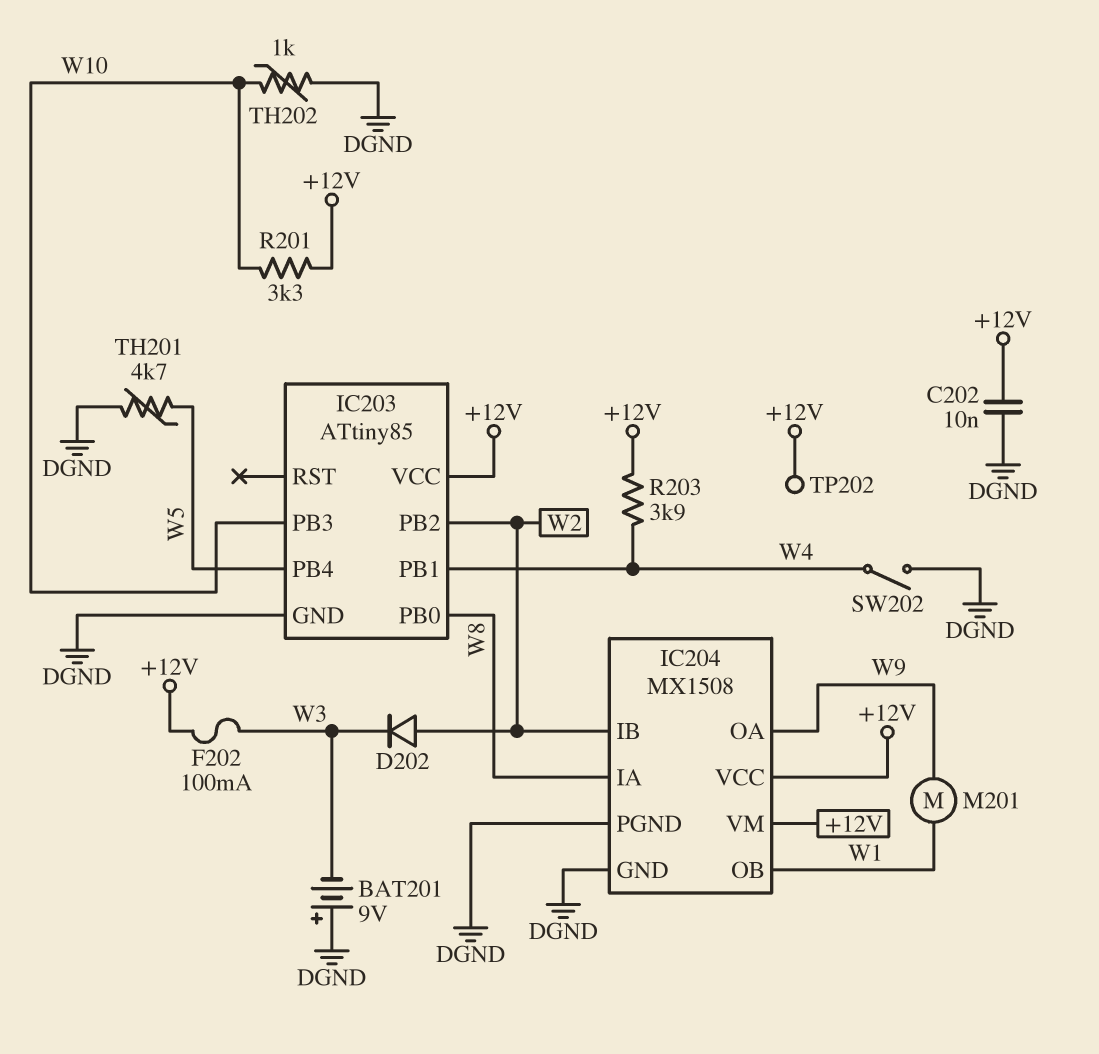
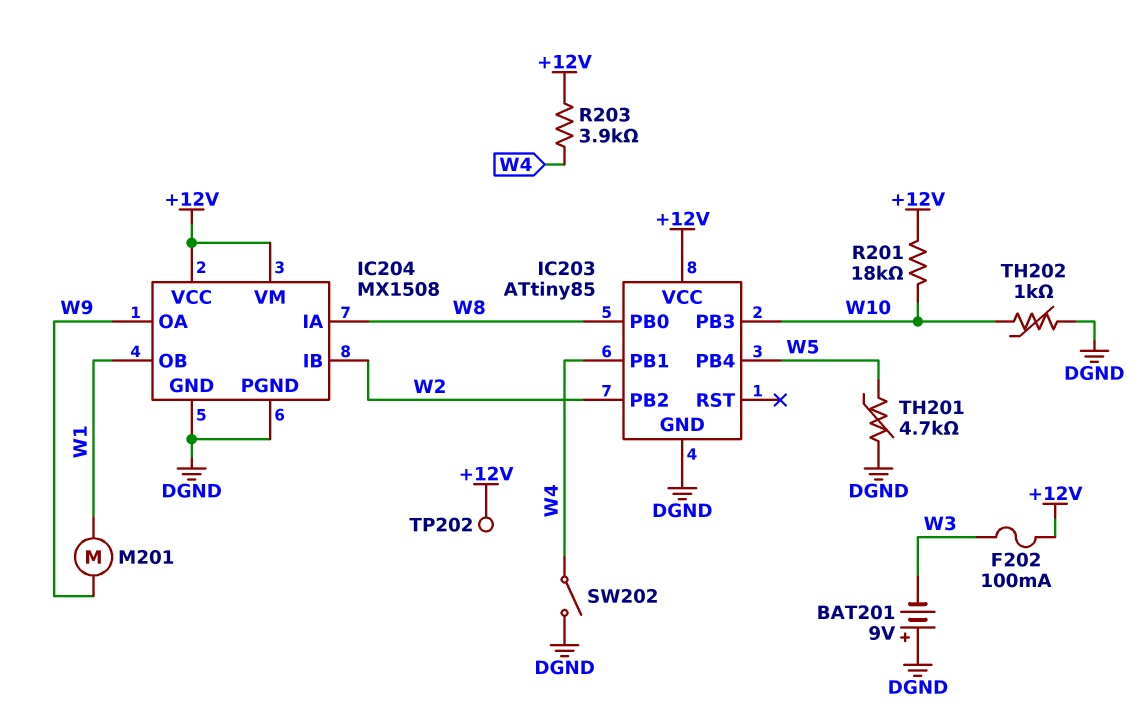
C202: 10nF (+12V, DGND) -> none
D202: diode (A W2, K W3) -> none
R201: 3.3k (+12V, W10) -> 18k (+12V, W10)

